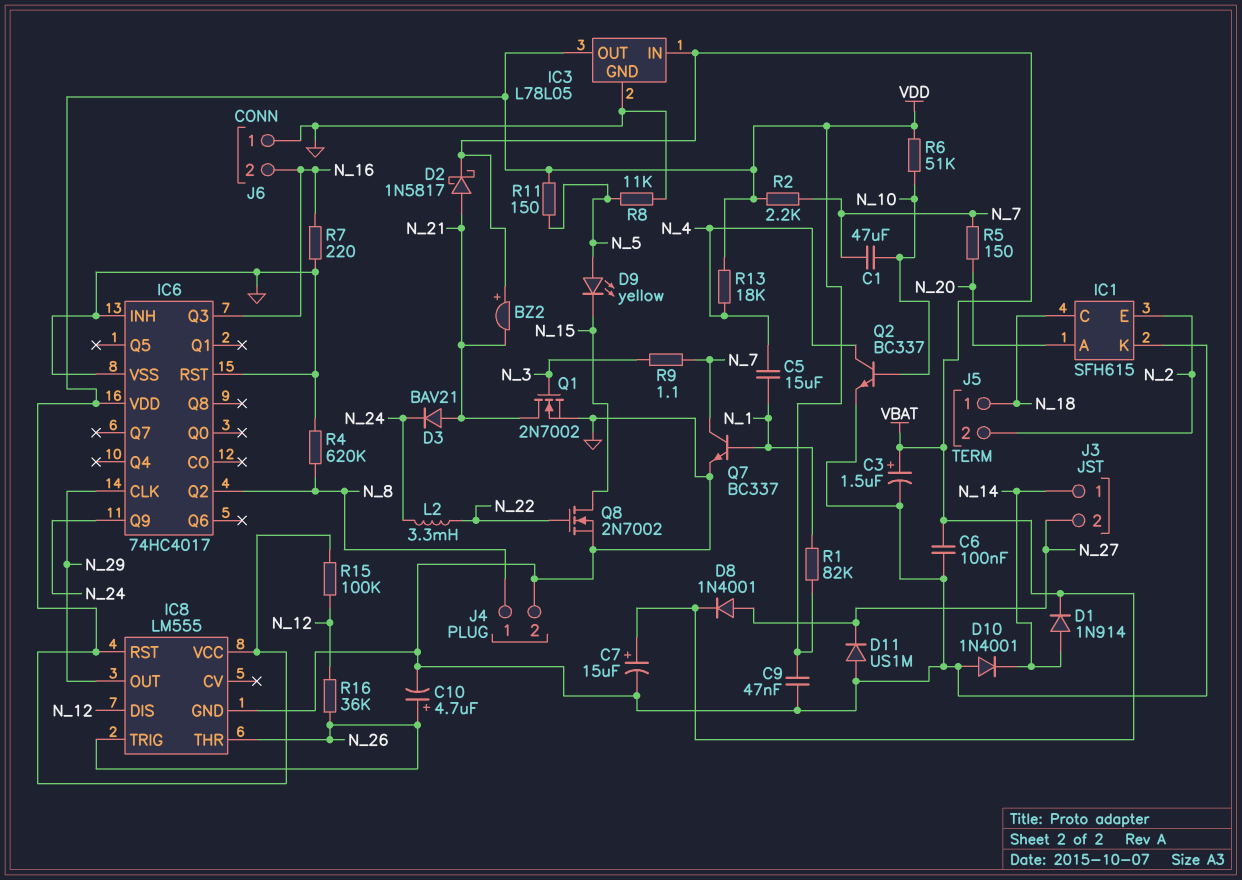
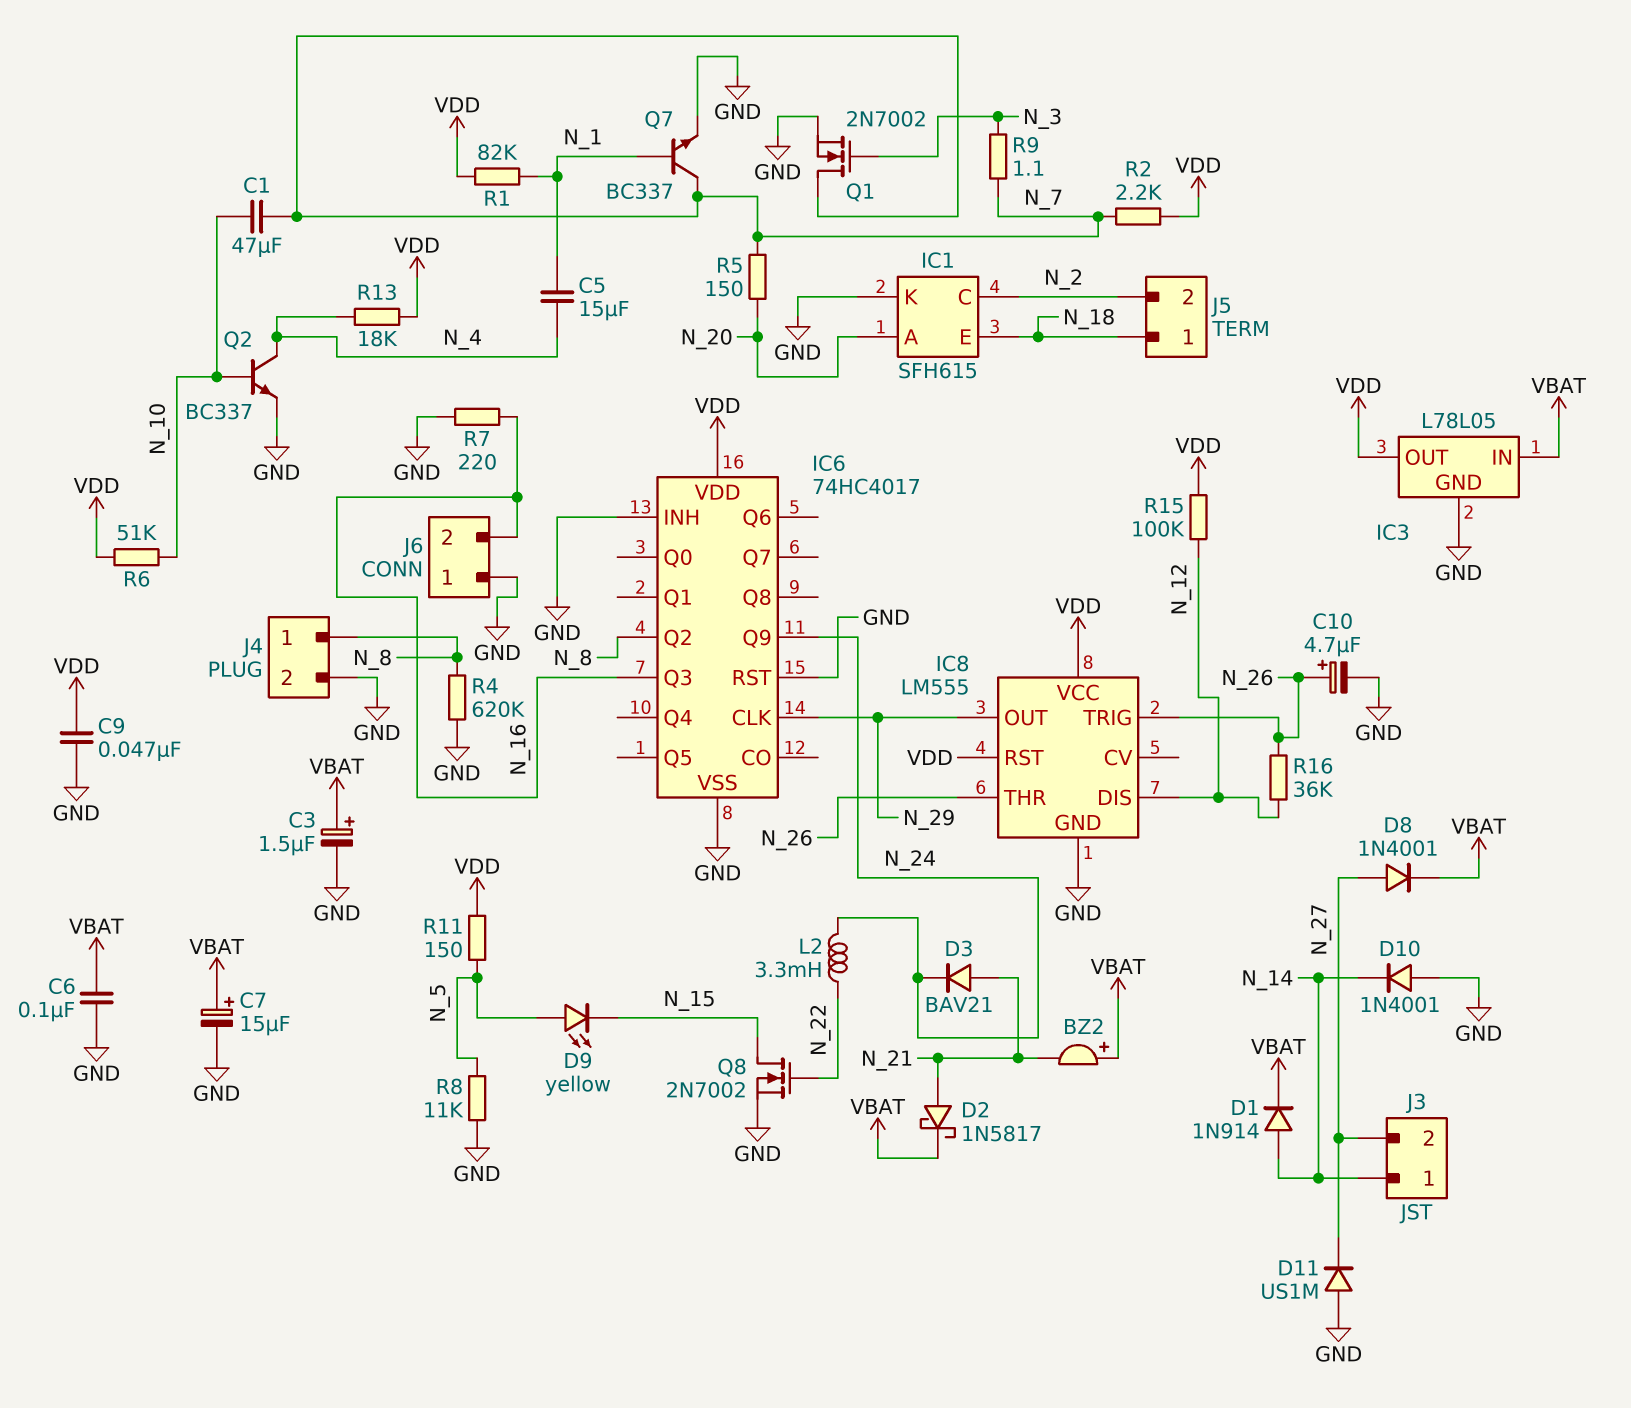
IC1 pin C: N_18 -> N_2
IC1 pin E: N_2 -> N_18
Q1: NMOS 2N7002 (G N_3, D N_21, S GND) -> NMOS 2N7002 (G N_3, D N_7, S GND)

